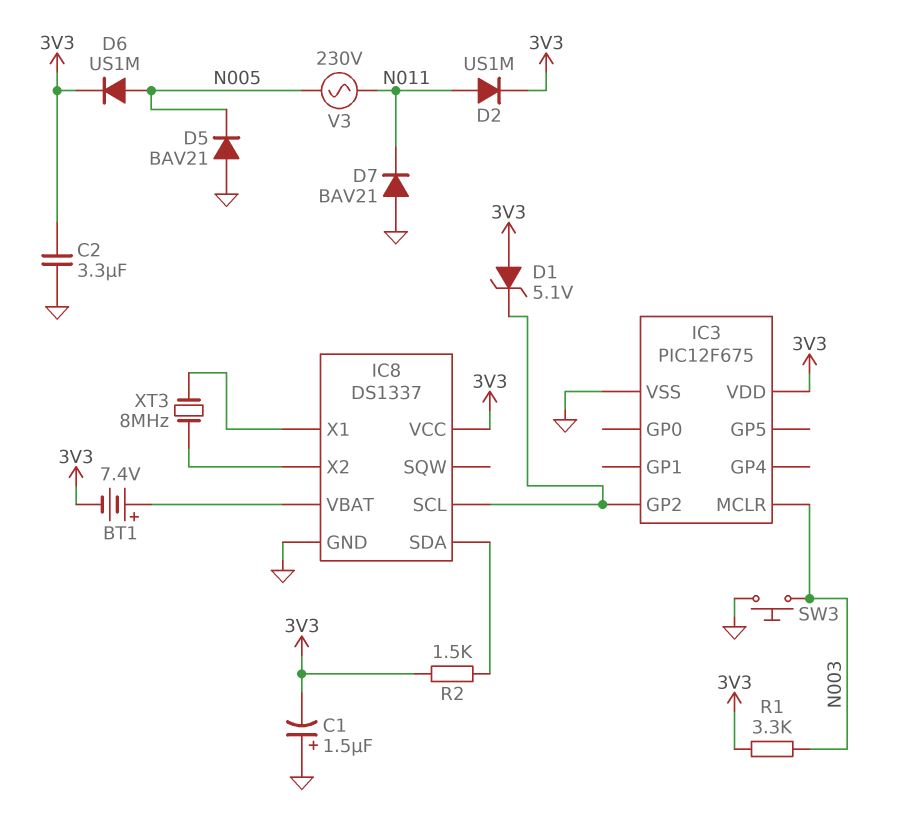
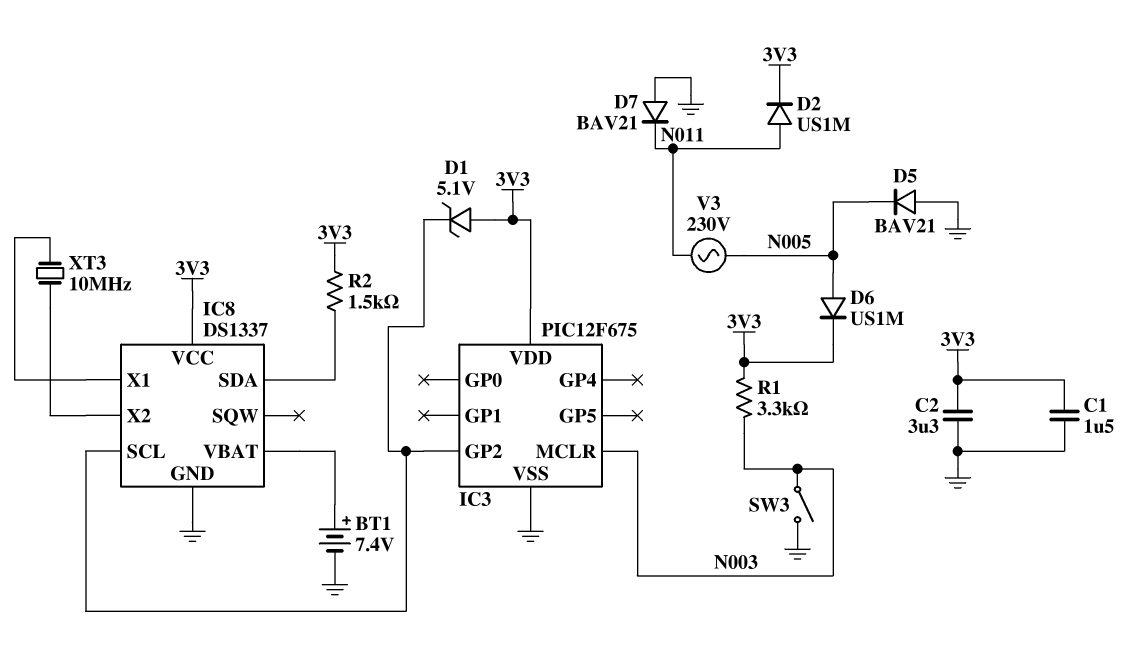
BT1: 7.4V (plus IC8/VBAT, minus 3V3) -> 7.4V (plus IC8/VBAT, minus GND)
C1: 1.5uF (plus GND, minus 3V3) -> 1.5uF (3V3, GND)
SW3: button (GND, N003) -> switch (GND, N003)
XT3: 8MHz (IC8/X1, IC8/X2) -> 10MHz (IC8/X1, IC8/X2)

